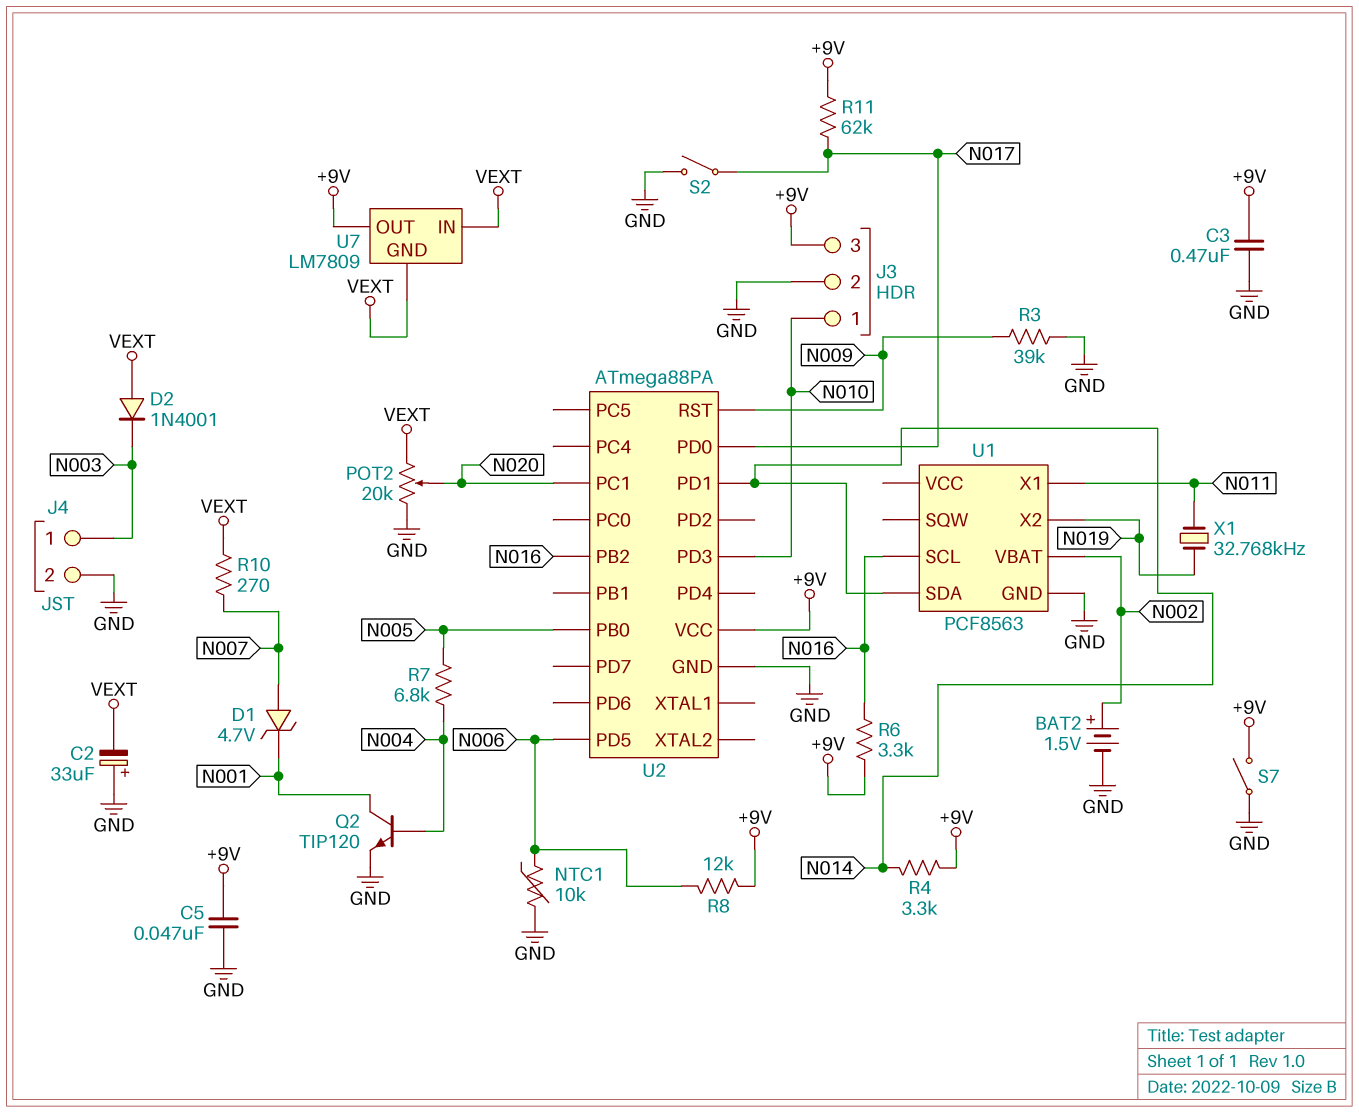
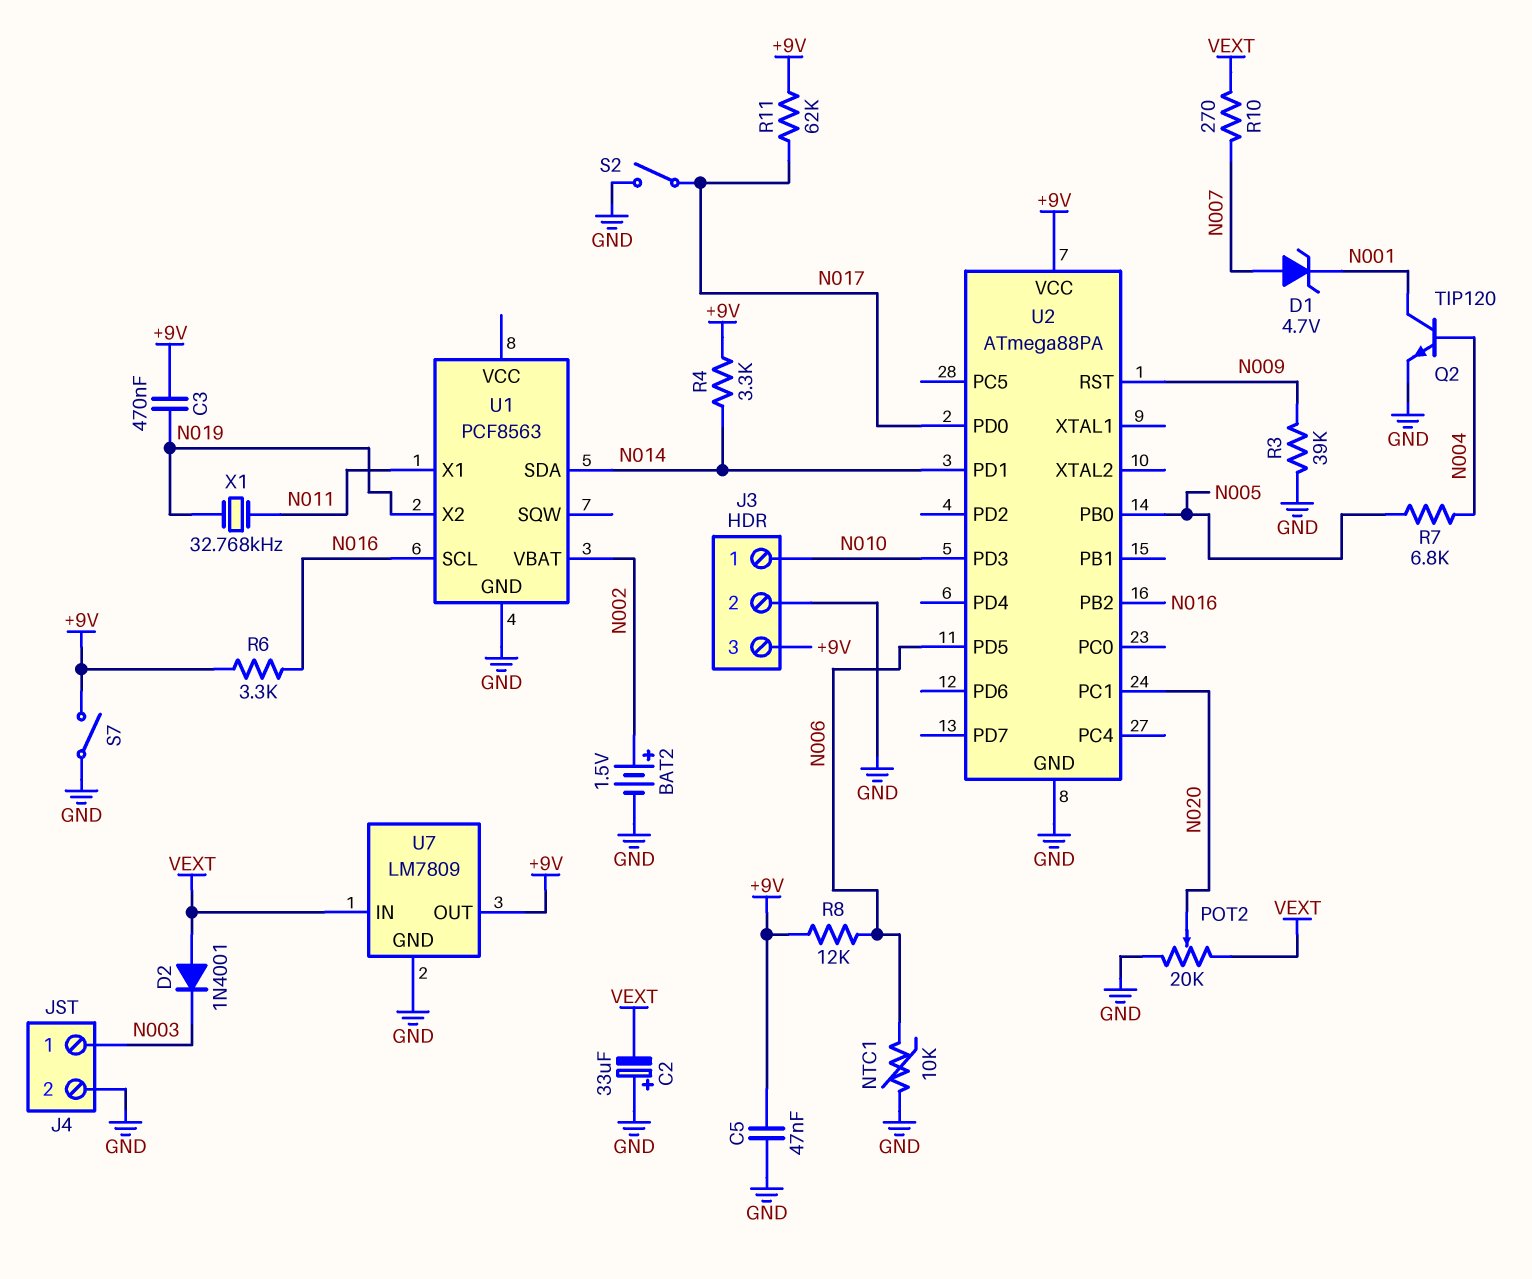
C3: 470nF (+9V, GND) -> 470nF (+9V, N019)
U7 pin GND: VEXT -> GND

